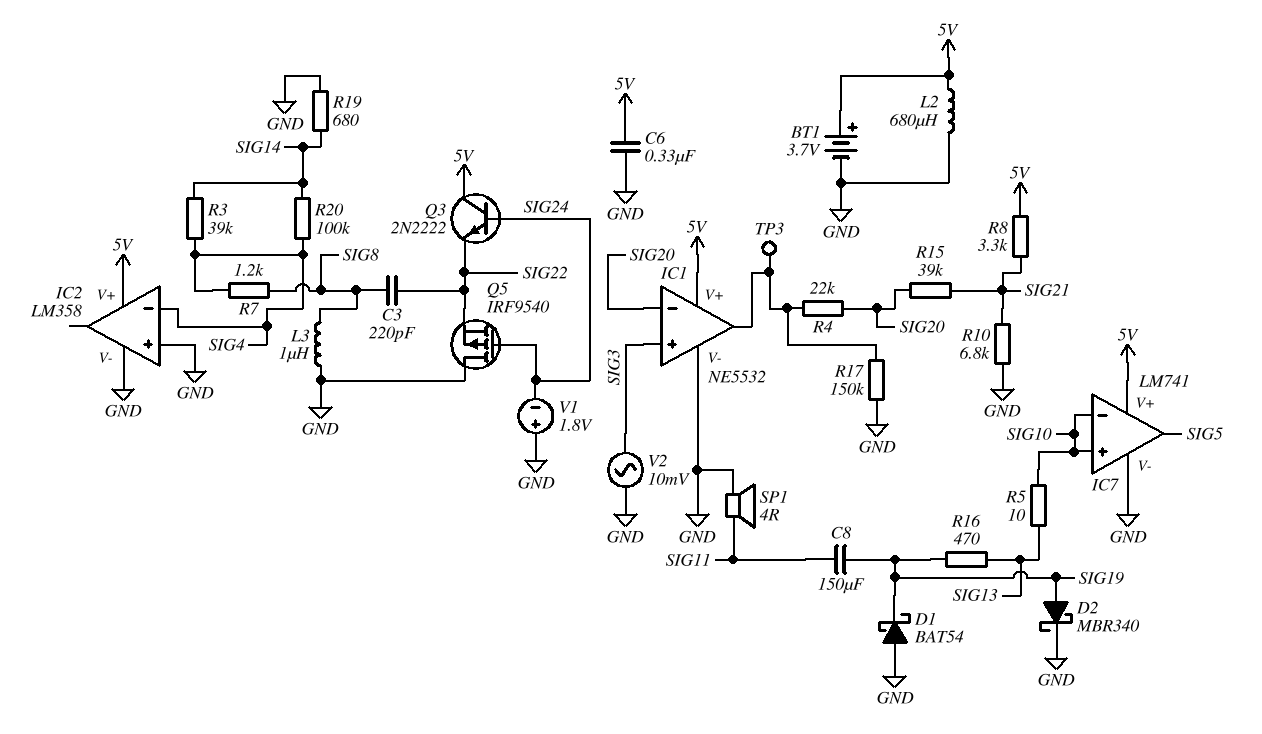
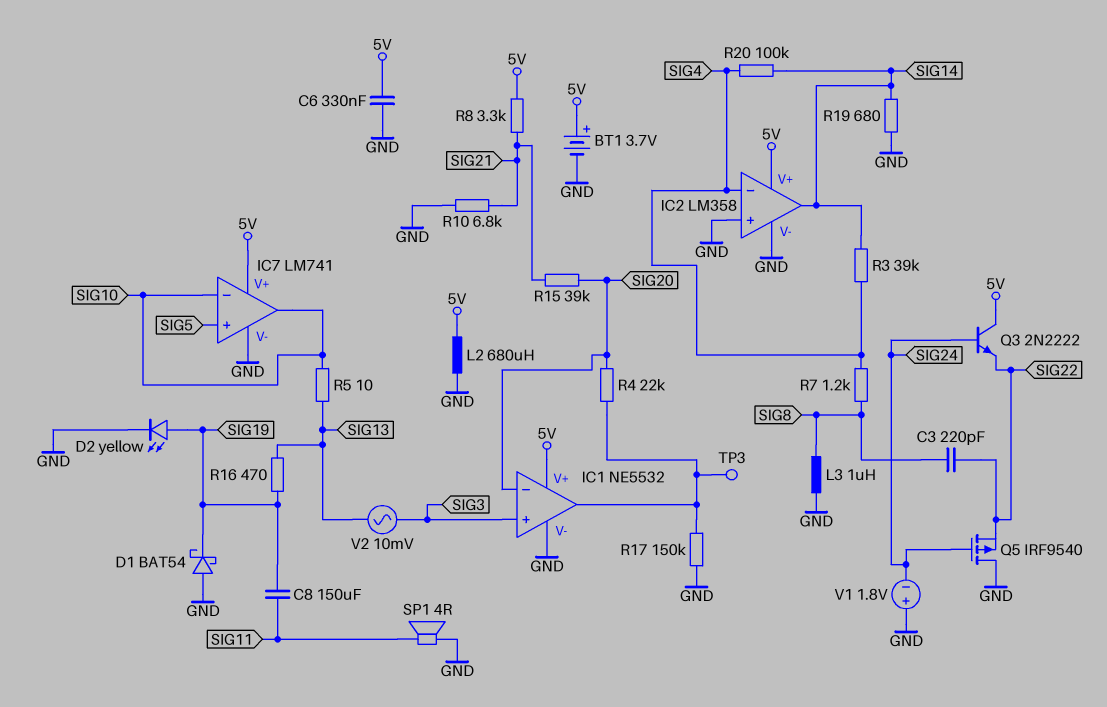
D2: schottky MBR340 (A SIG19, K GND) -> LED yellow (A SIG19, K GND)
IC2 pin out: none -> SIG14
IC7 pin in+: SIG10 -> SIG5
IC7 pin out: SIG5 -> SIG10
V2: AC 10mV (GND, SIG3) -> AC 10mV (SIG3, SIG13)

